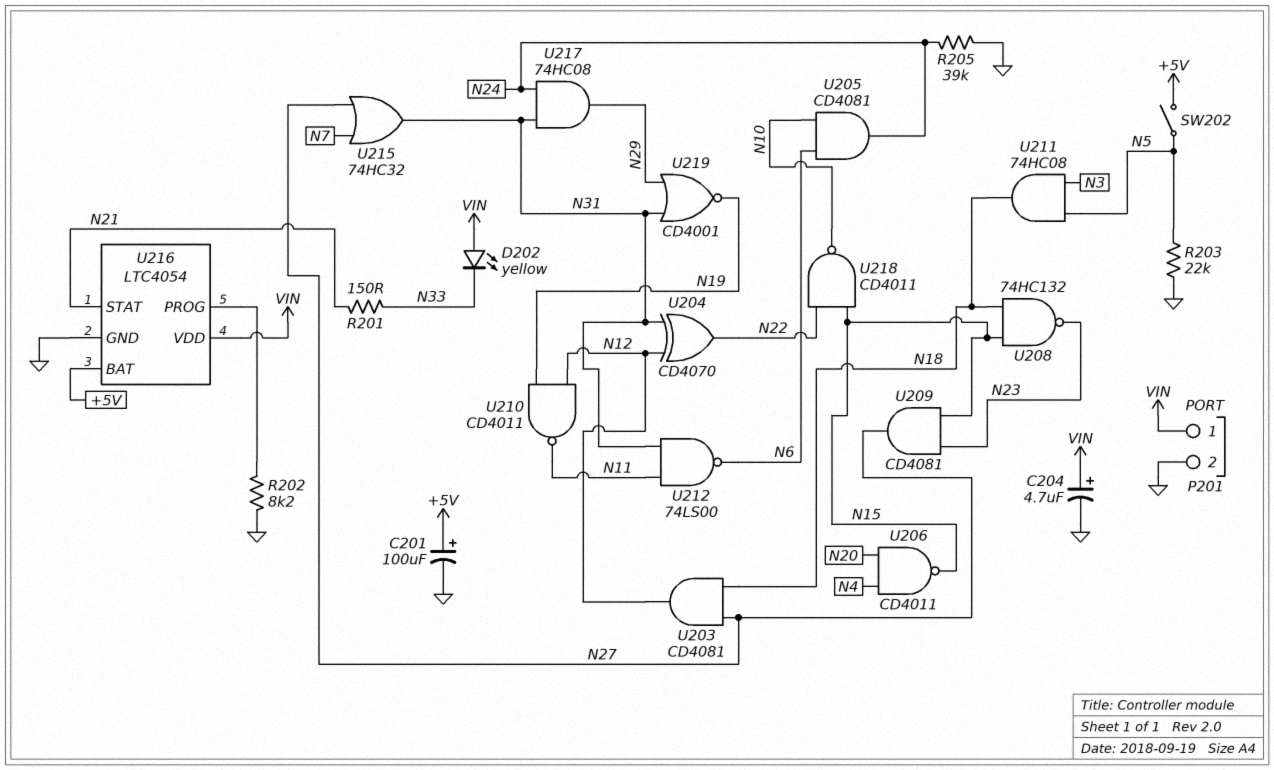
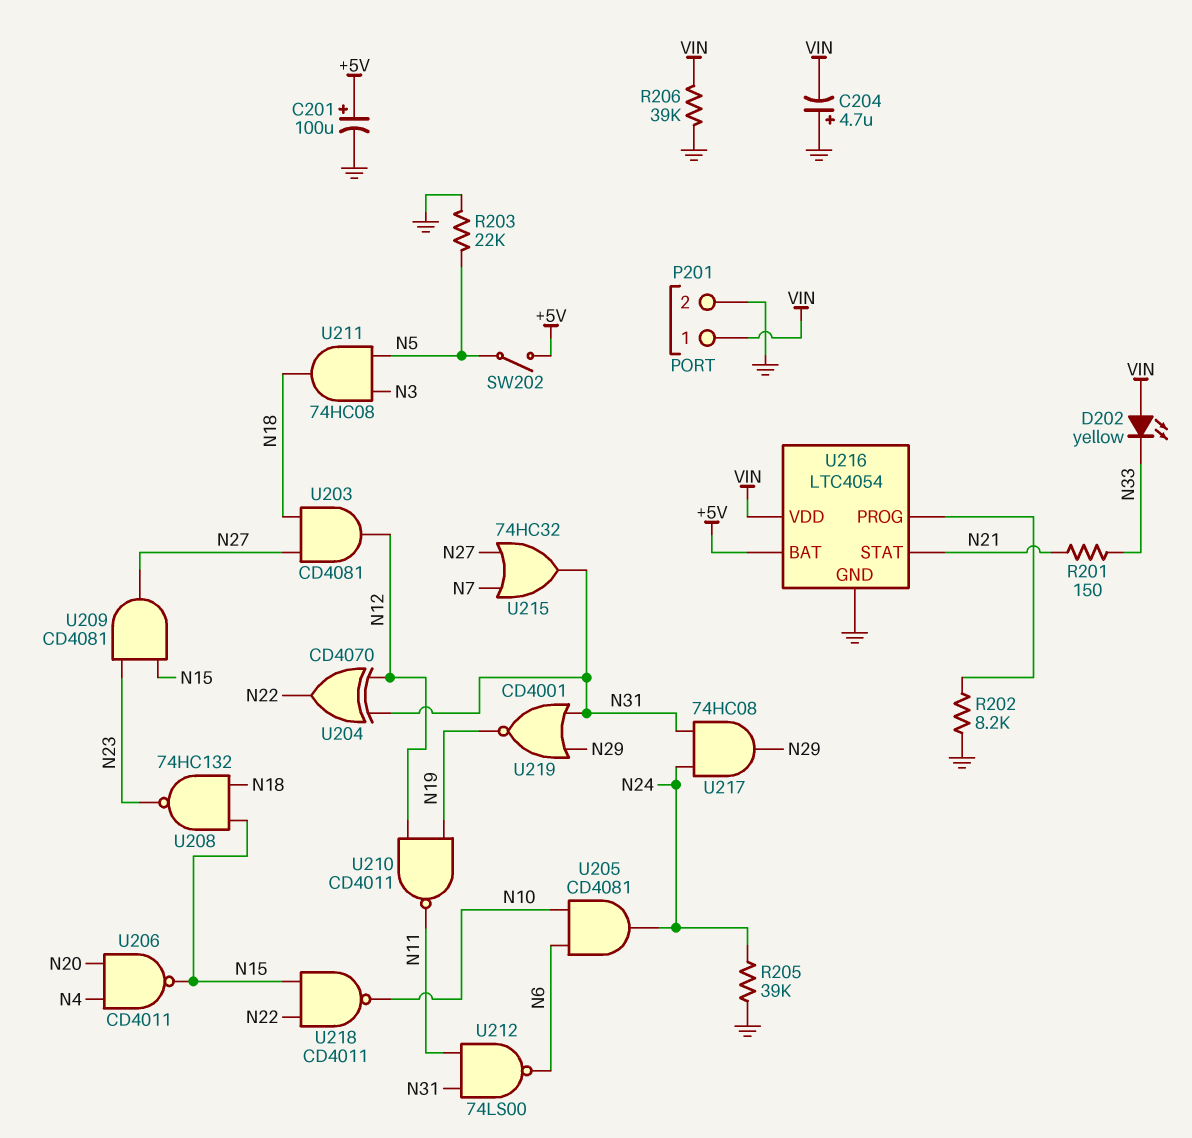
C204: 4.7uF (plus VIN, minus GND) -> 4.7uF (plus GND, minus VIN)
R206: none -> 39k (GND, VIN)

